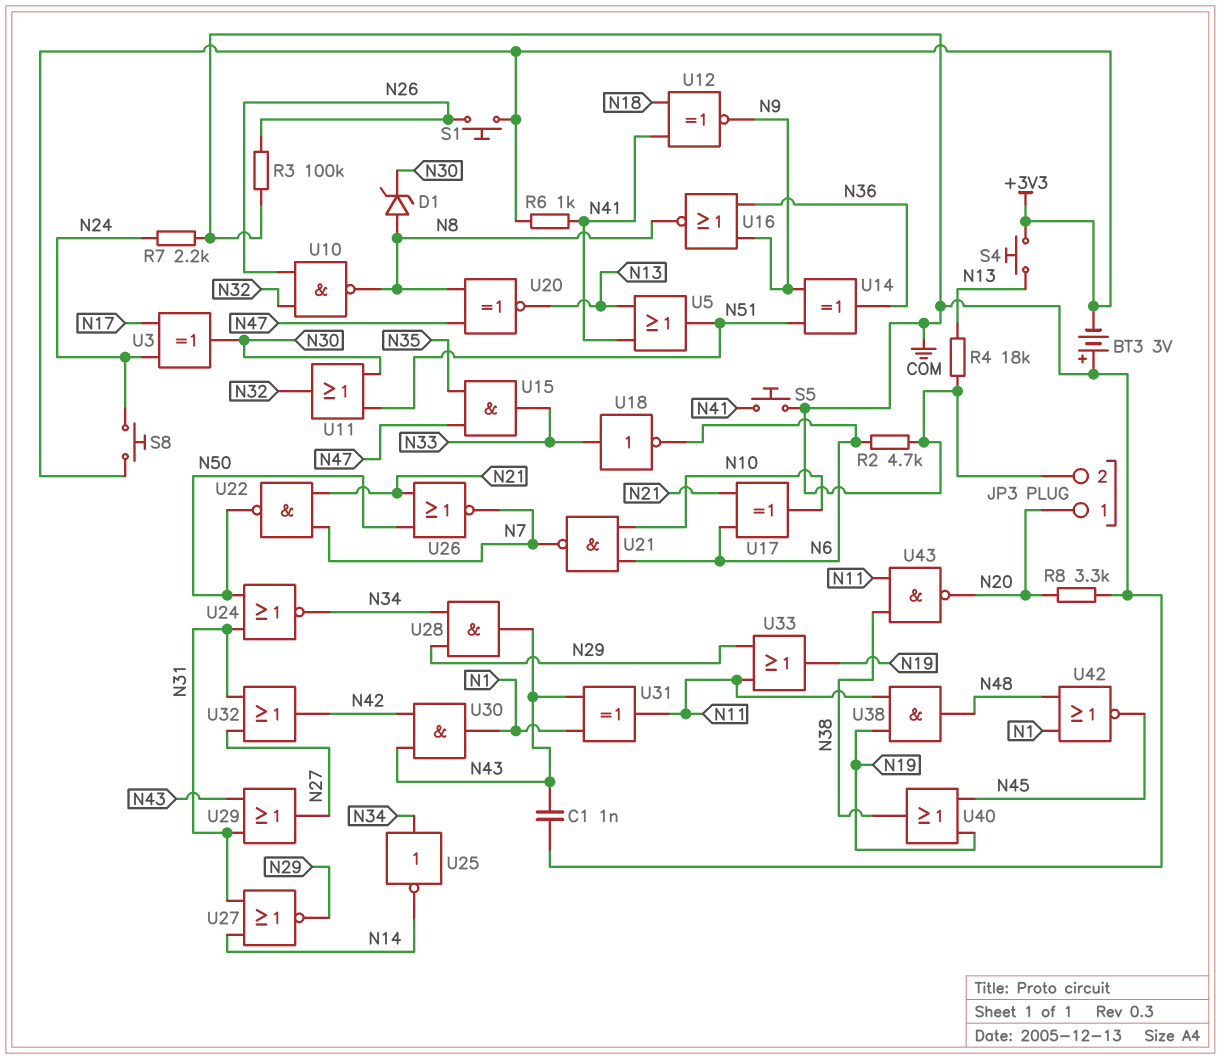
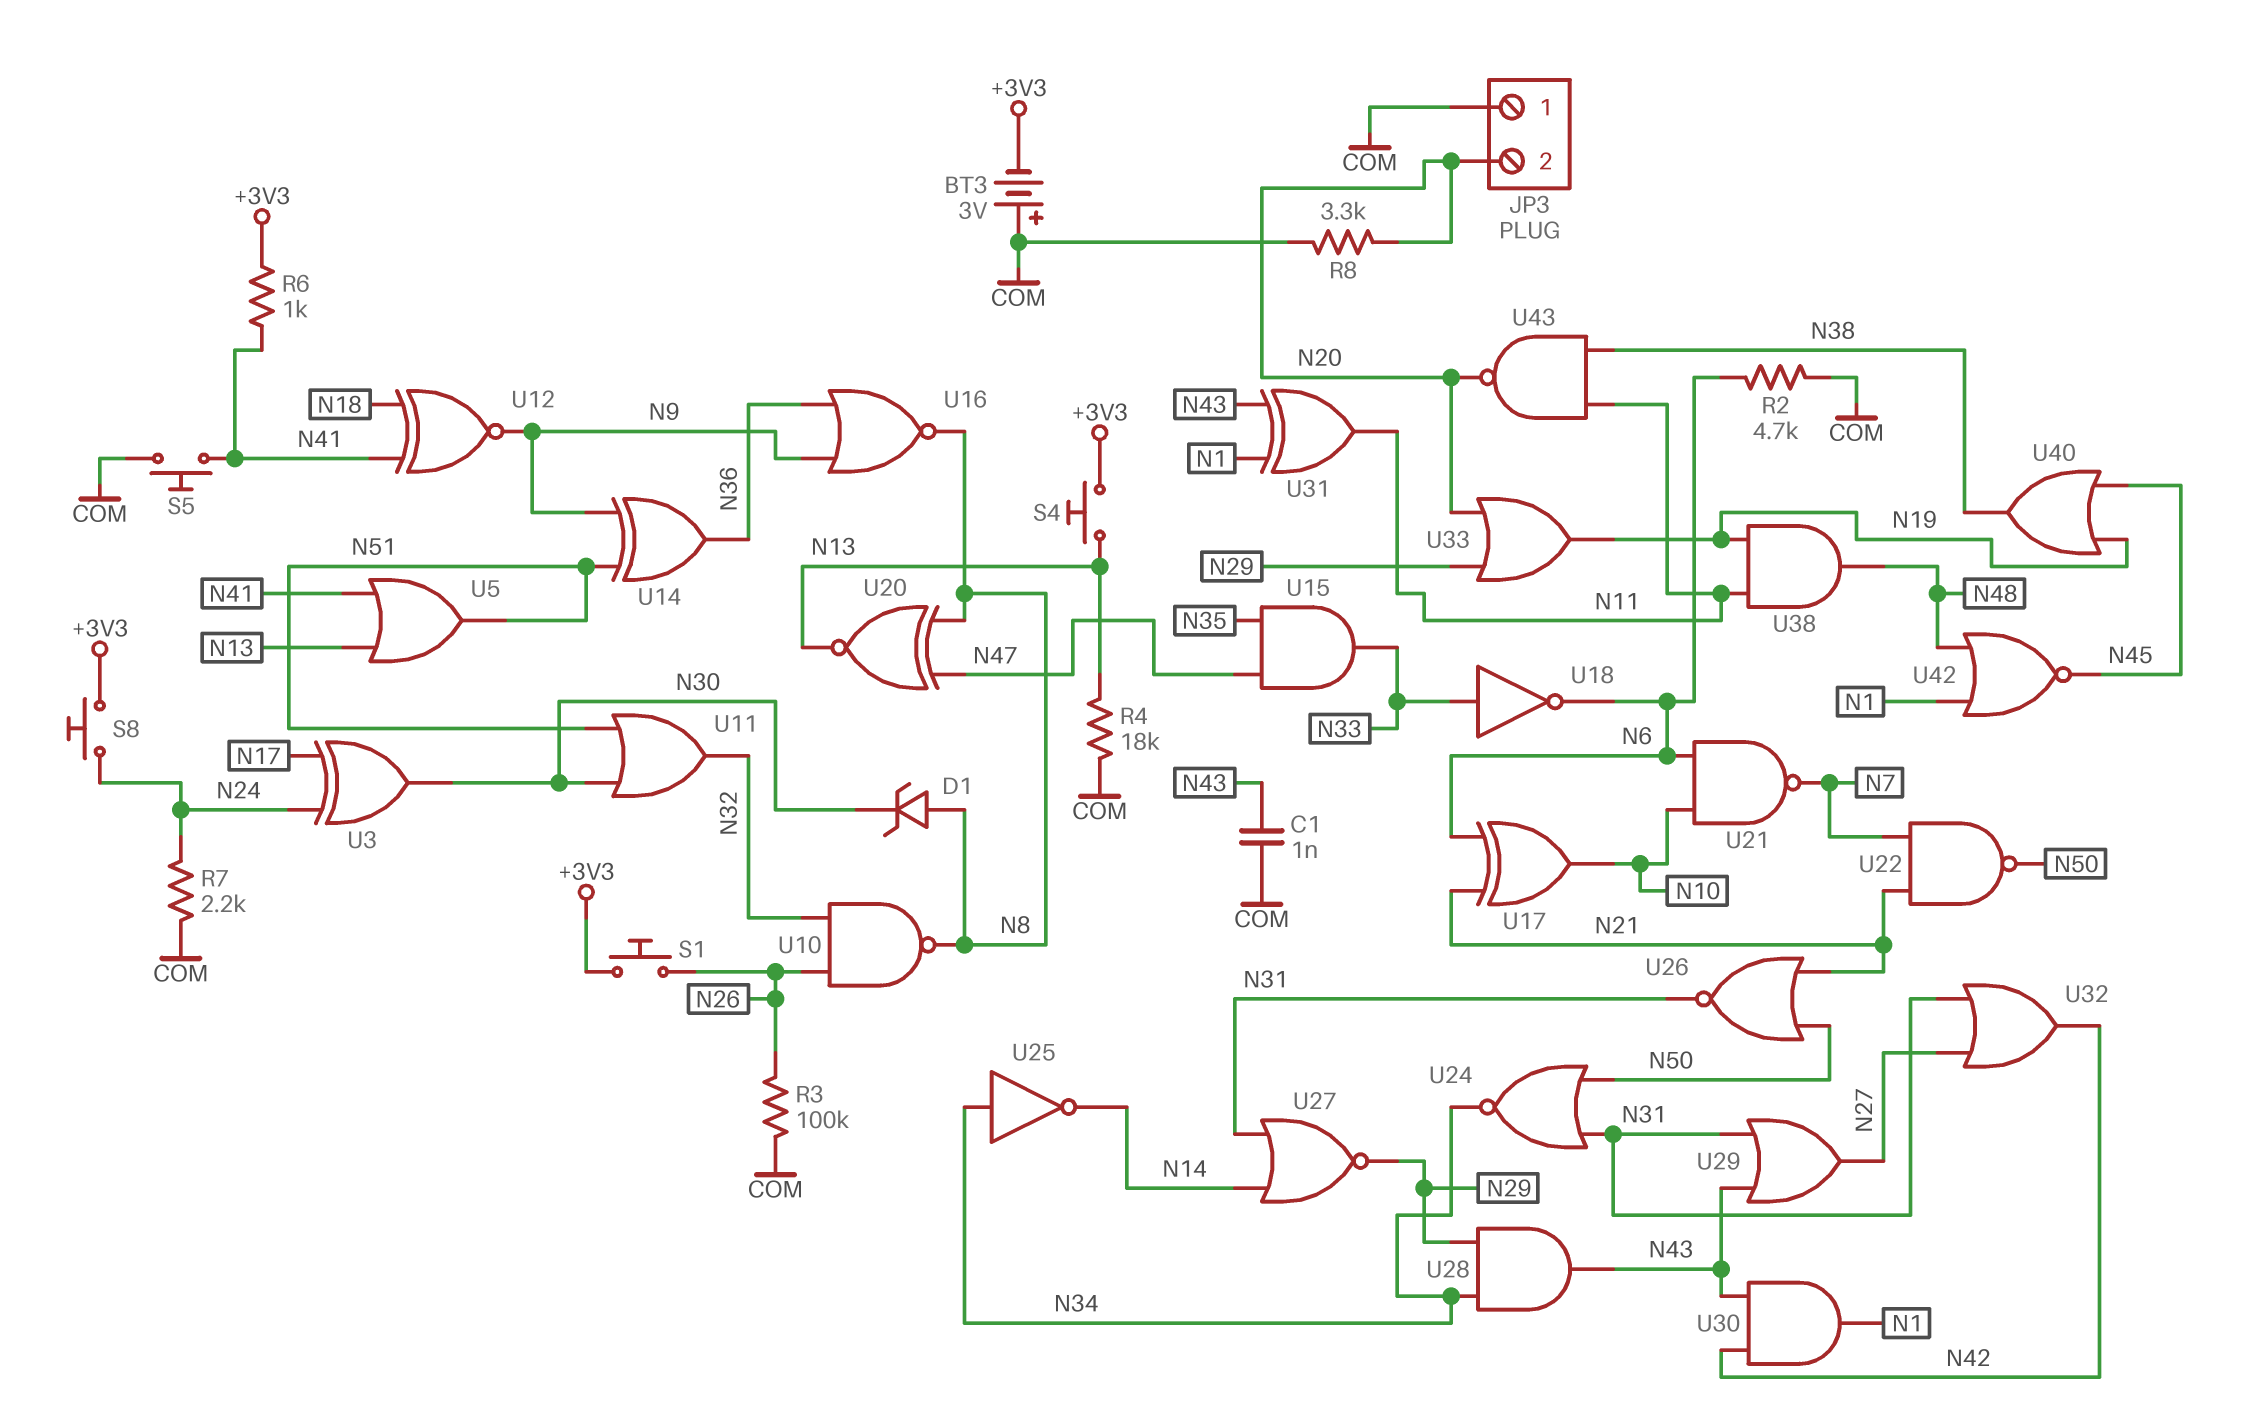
JP3 pin 1: N20 -> COM
JP3 pin 2: COM -> N20
U26: NOR (in N21, in N50, out N7) -> NOR (in N21, in N50, out N31)
U33: OR (in N11, in N29, out N19) -> OR (in N20, in N29, out N19)

